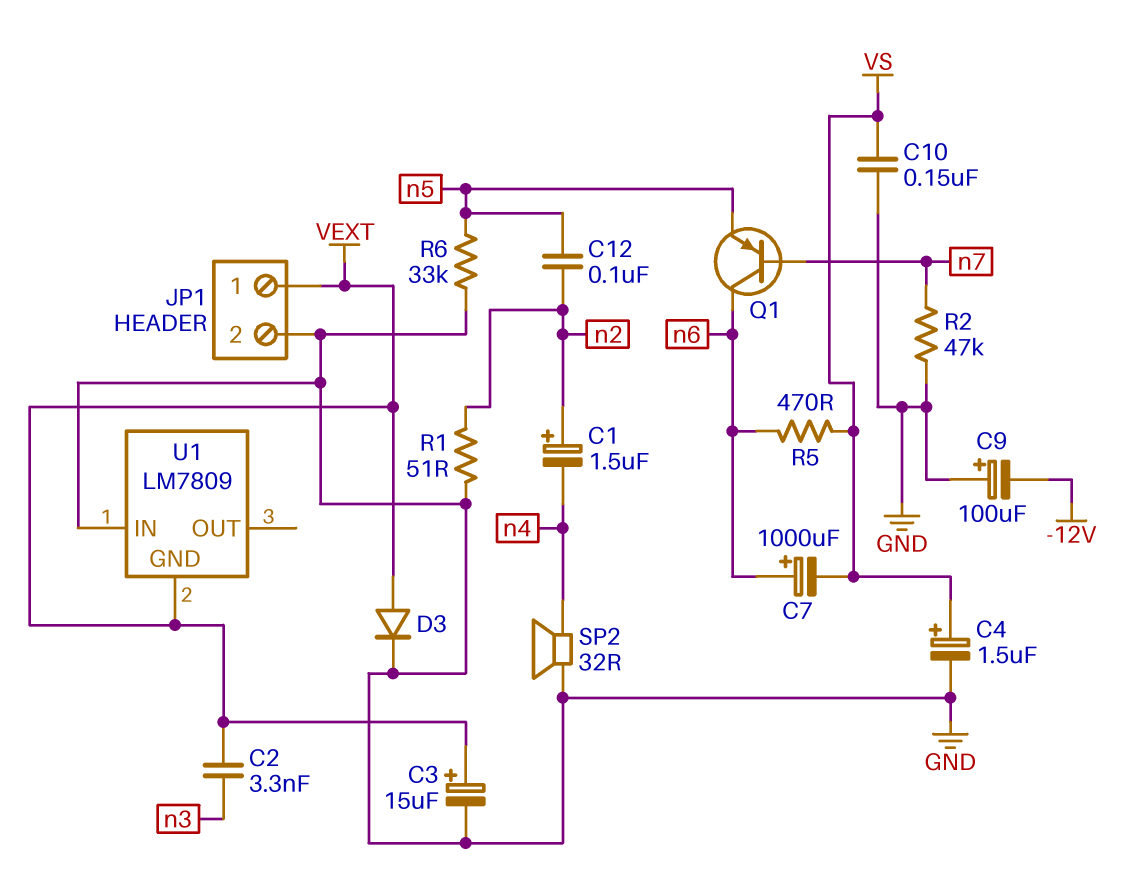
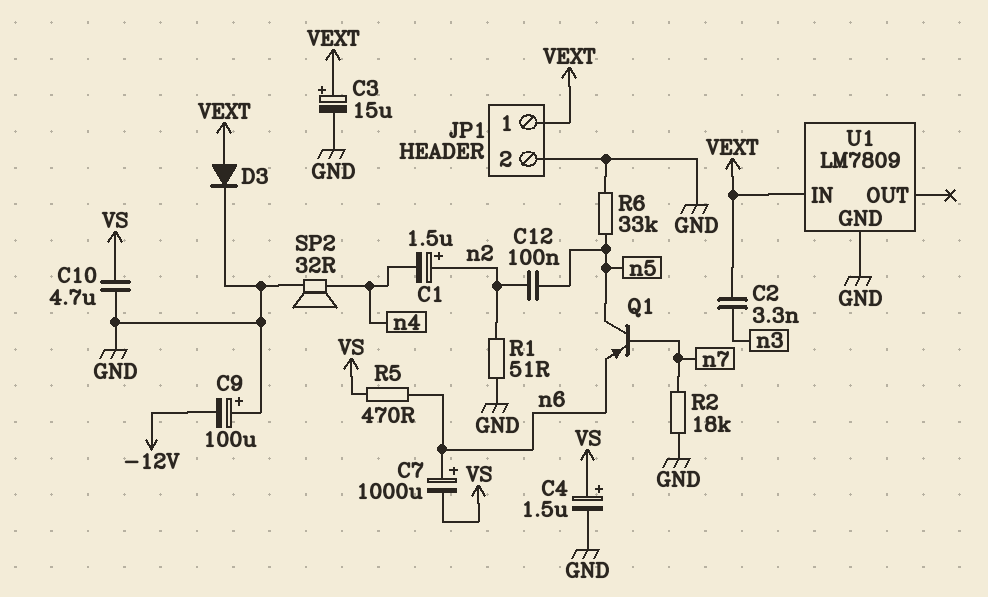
C10: 150nF (GND, VS) -> 4.7uF (GND, VS)
Q1: PNP (B n7, C n6, E n5) -> PNP (B n7, C n5, E n6)
R2: 47k (GND, n7) -> 18k (GND, n7)
U1 pin GND: VEXT -> GND
U1 pin IN: GND -> VEXT

